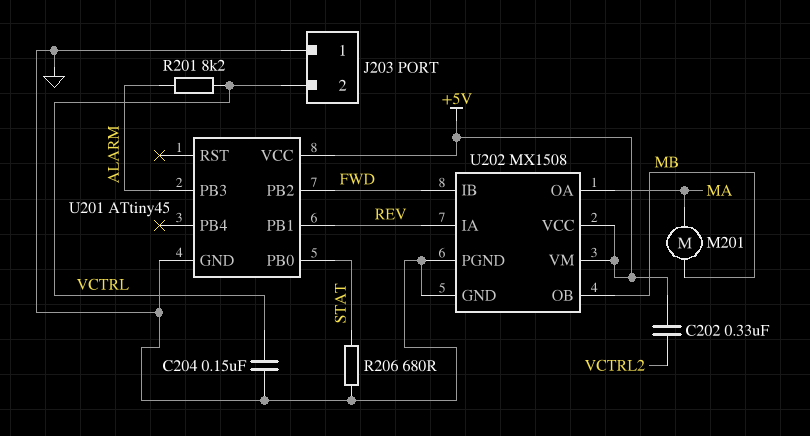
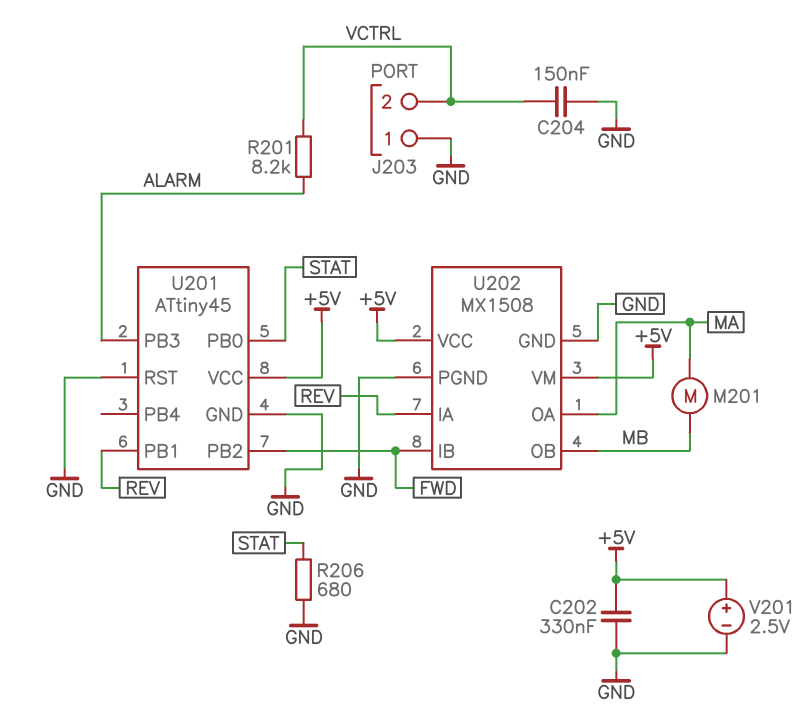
C202: 330nF (+5V, VCTRL2) -> 330nF (+5V, GND)
U201 pin RST: none -> GND
V201: none -> 2.5V (plus +5V, minus GND)

